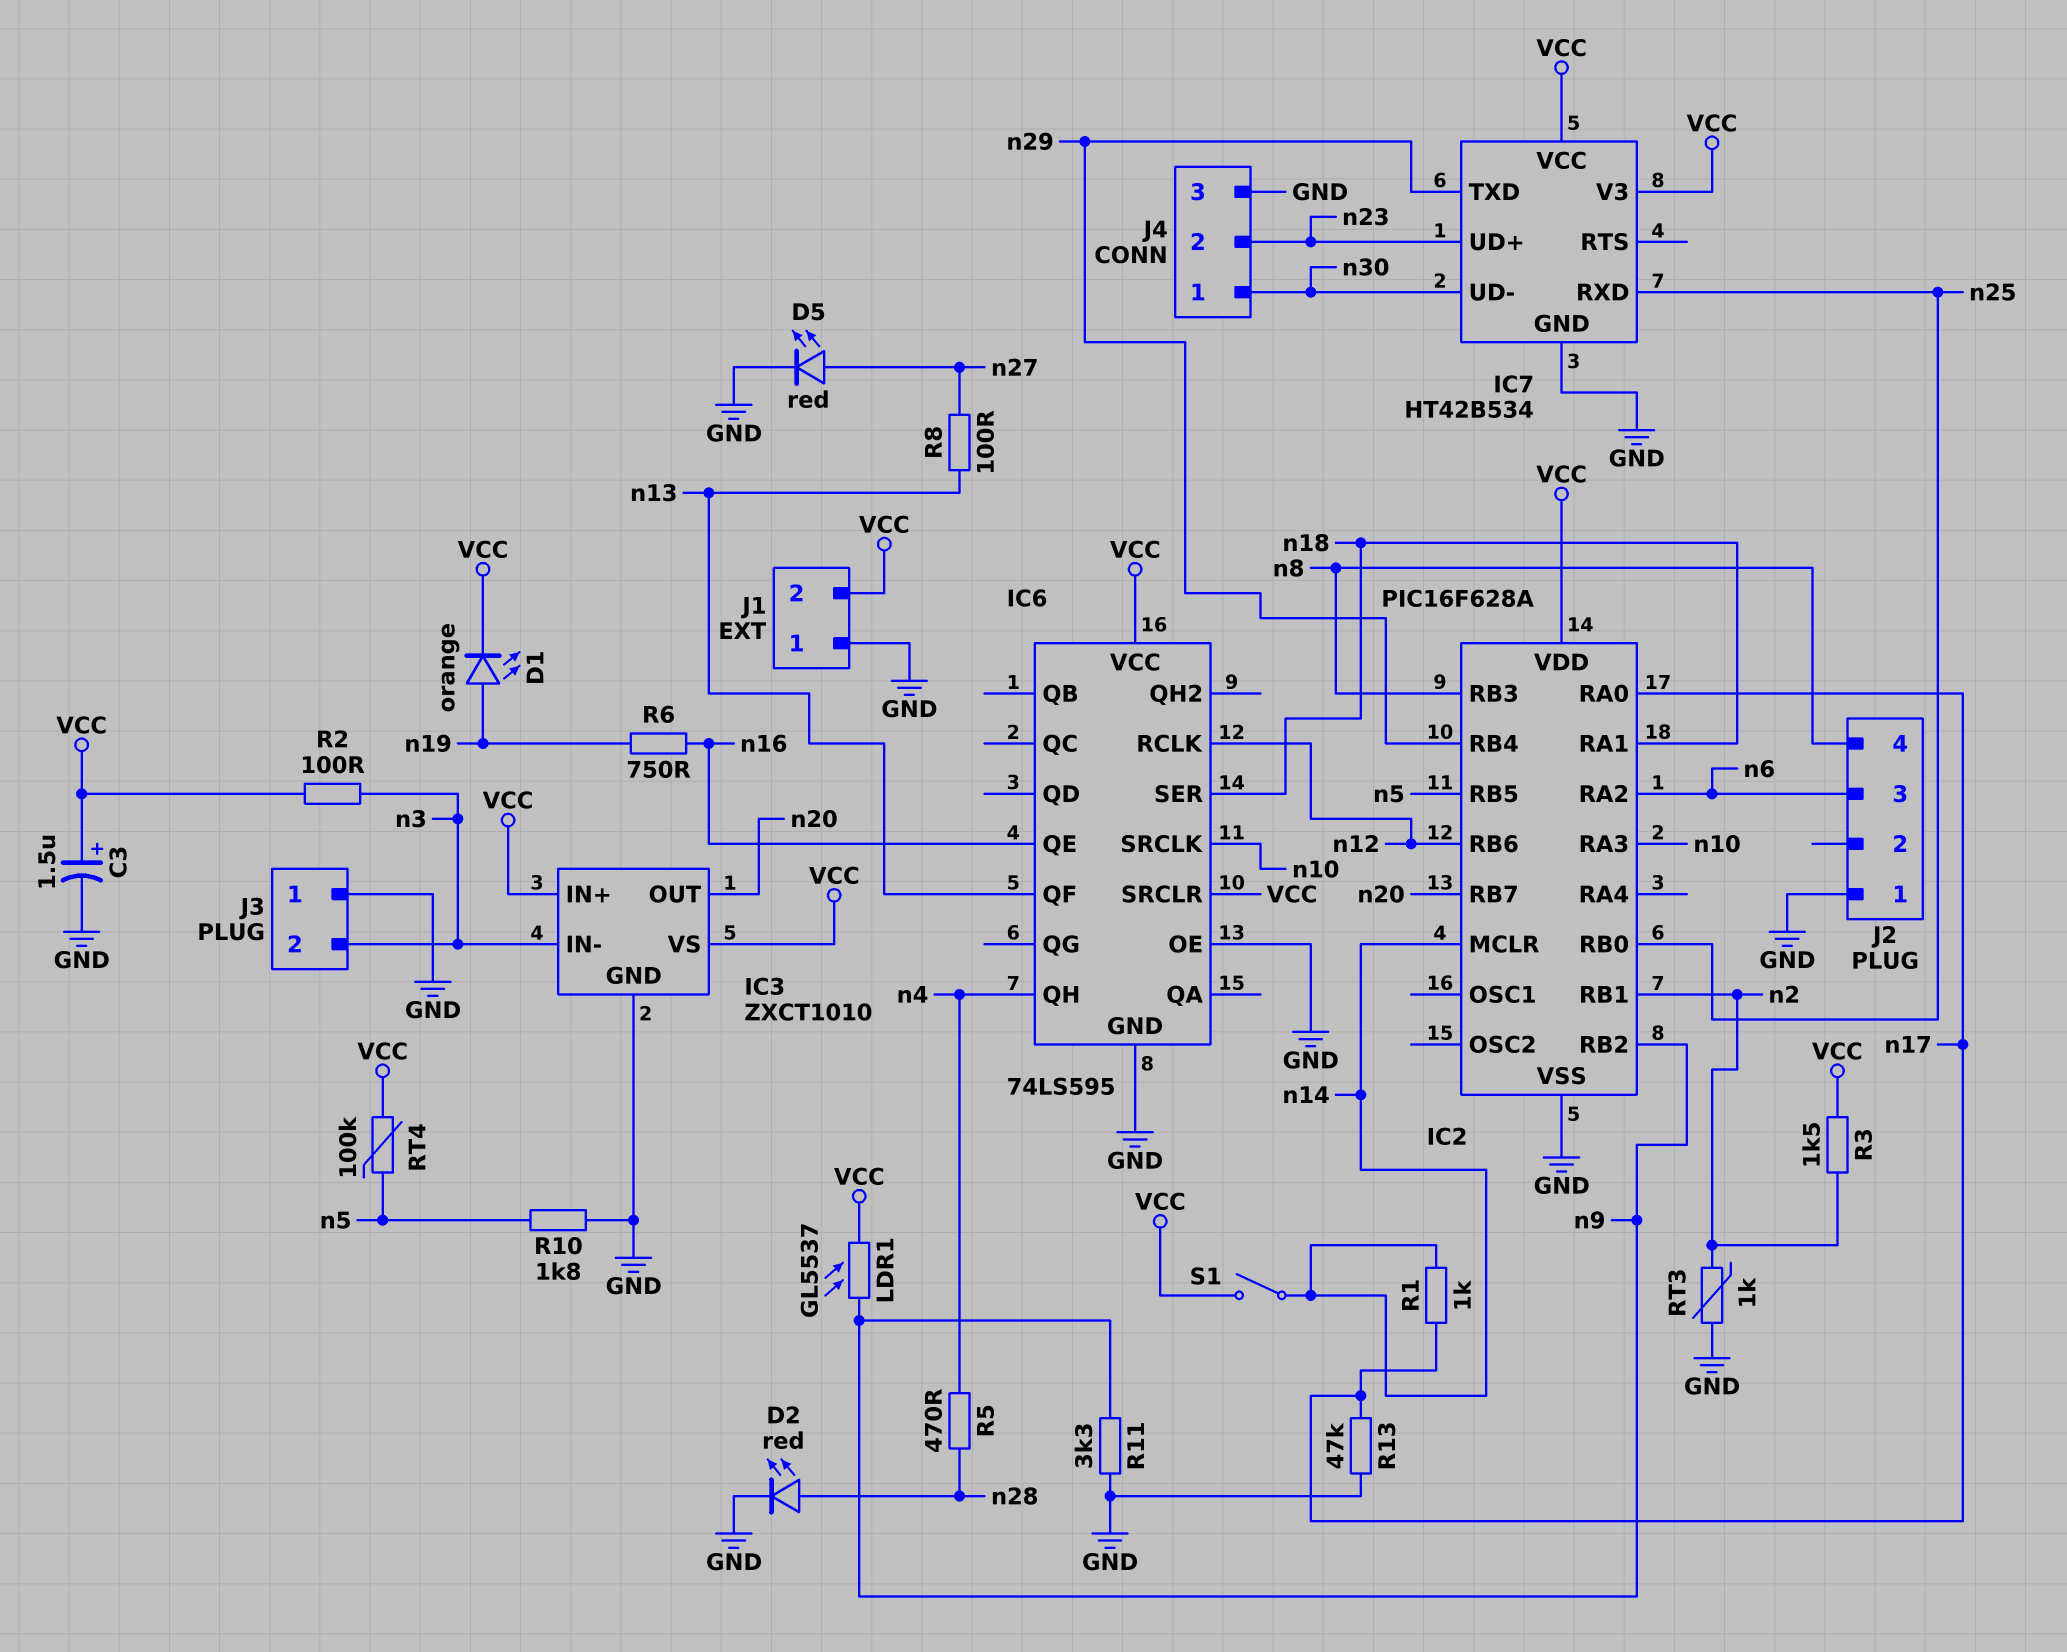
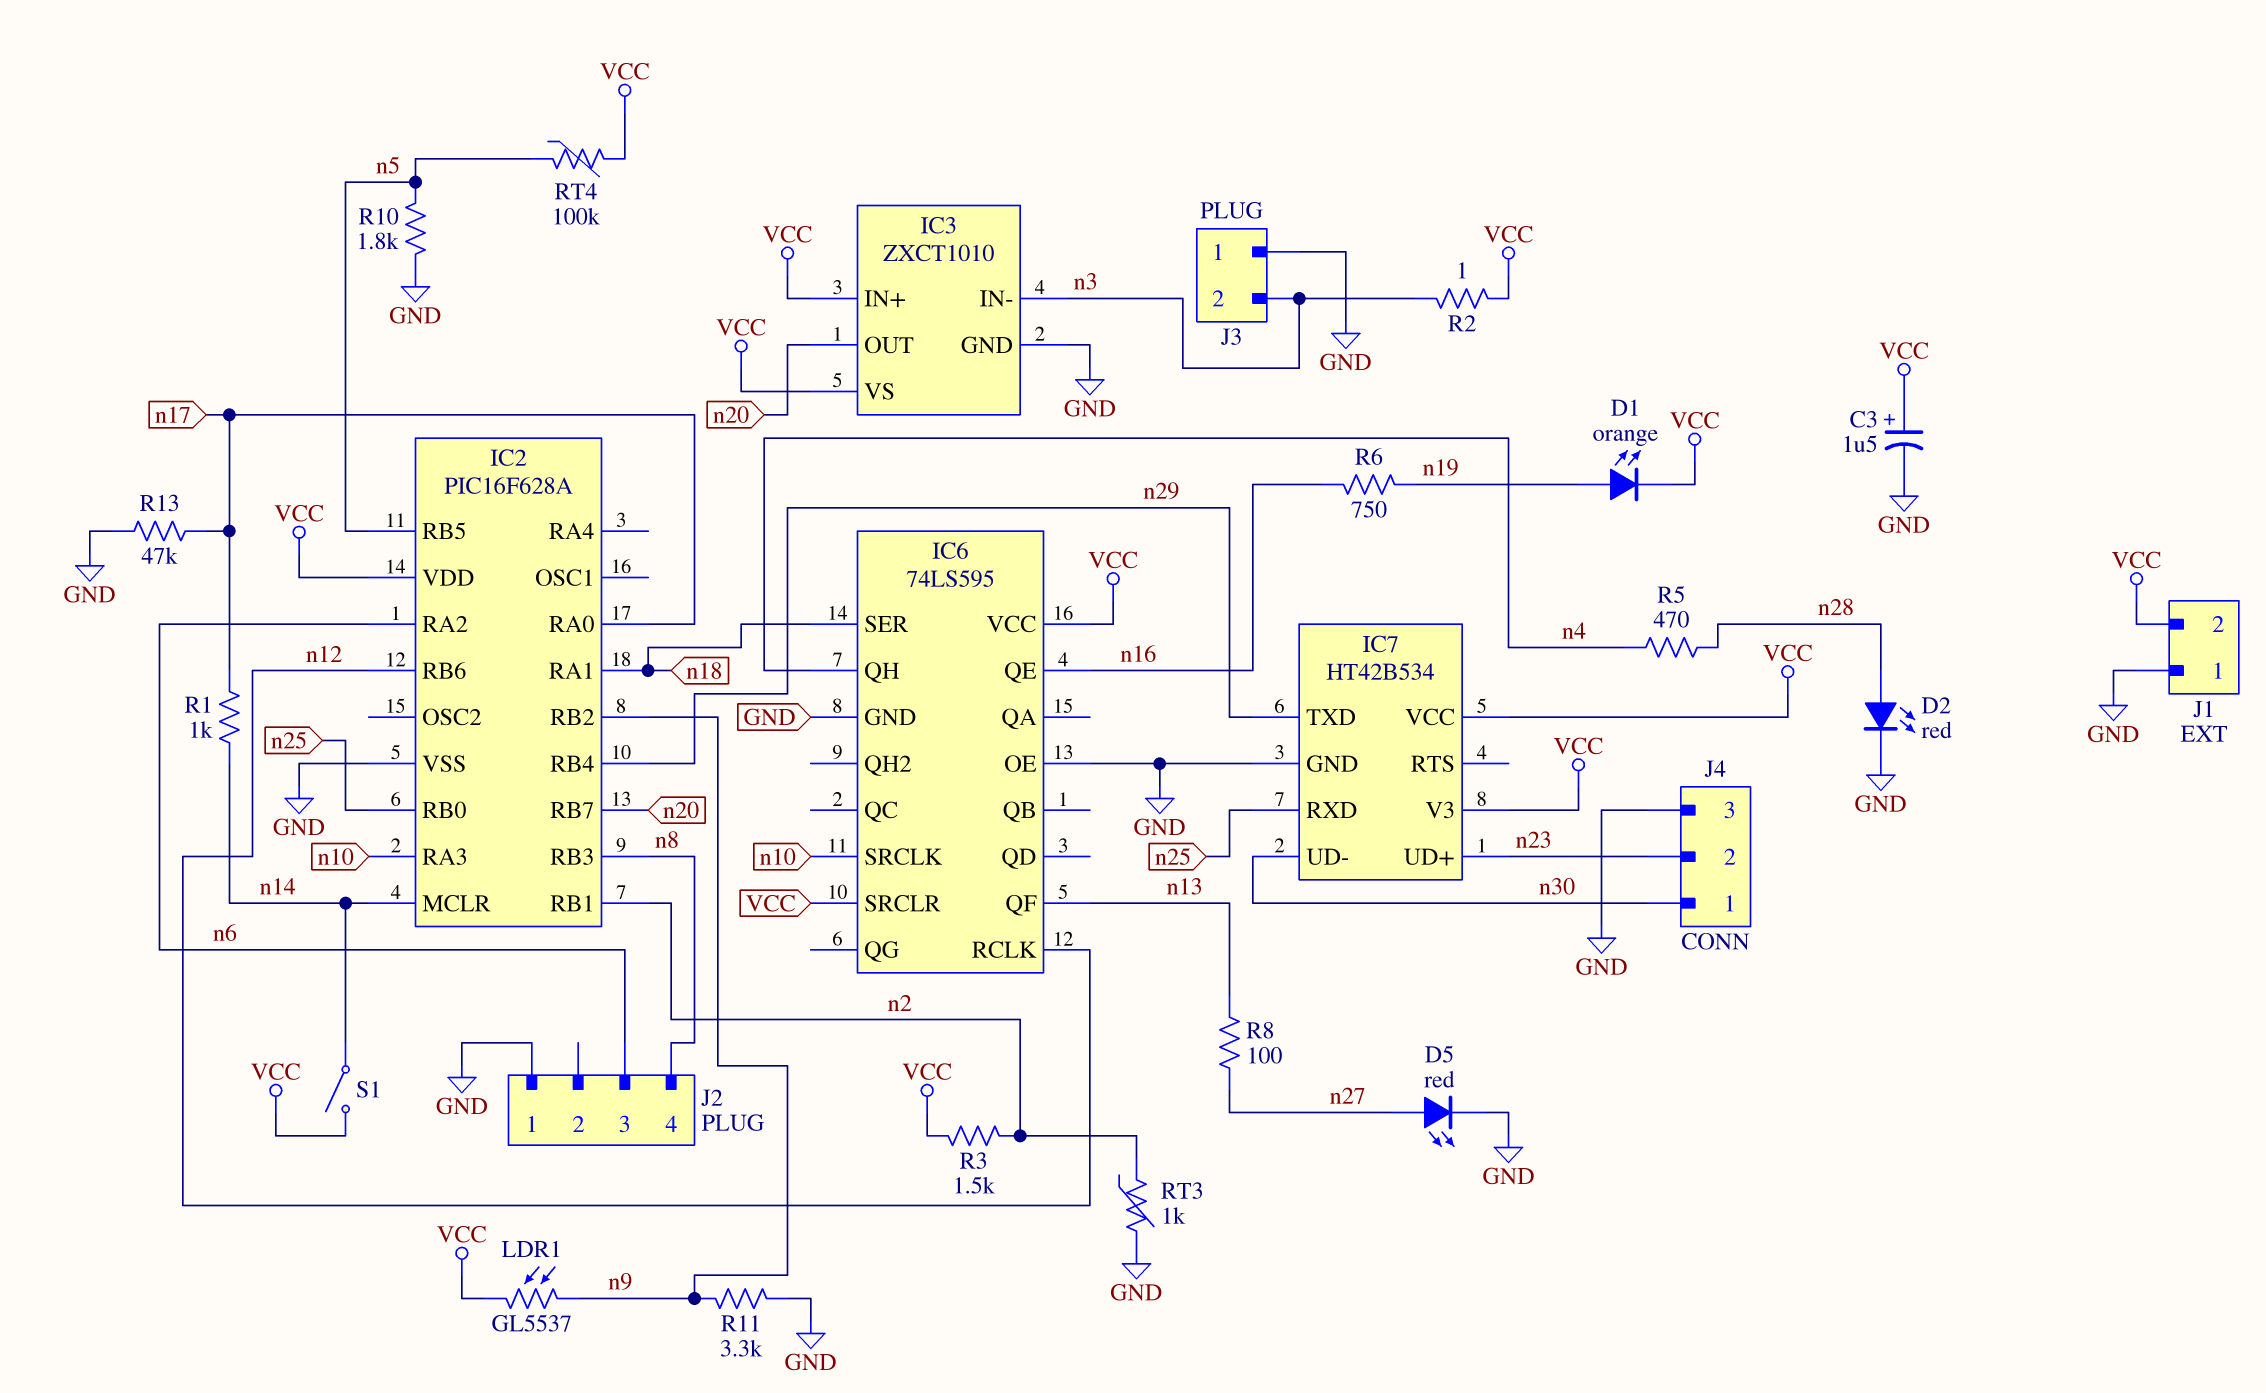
R2: 100 (VCC, n3) -> 1 (VCC, n3)

